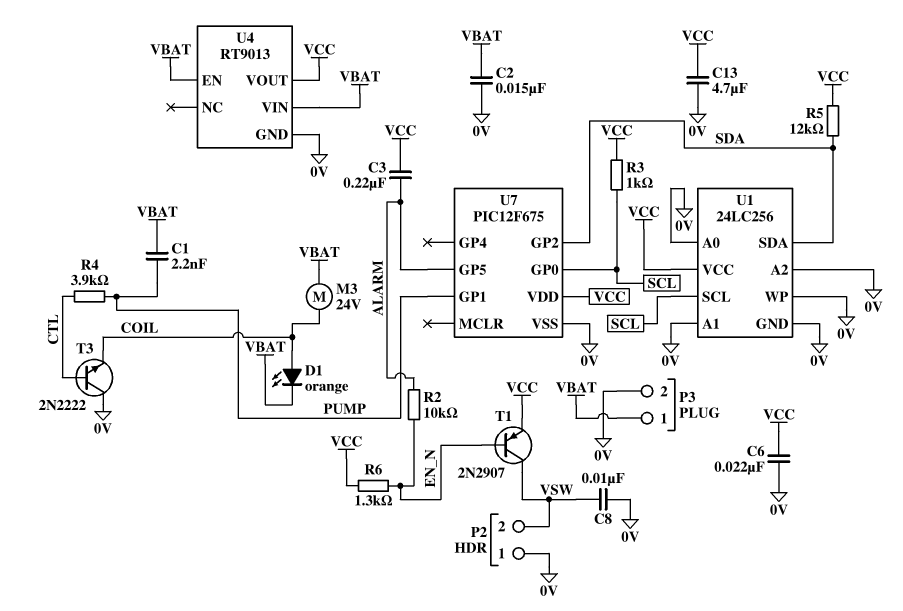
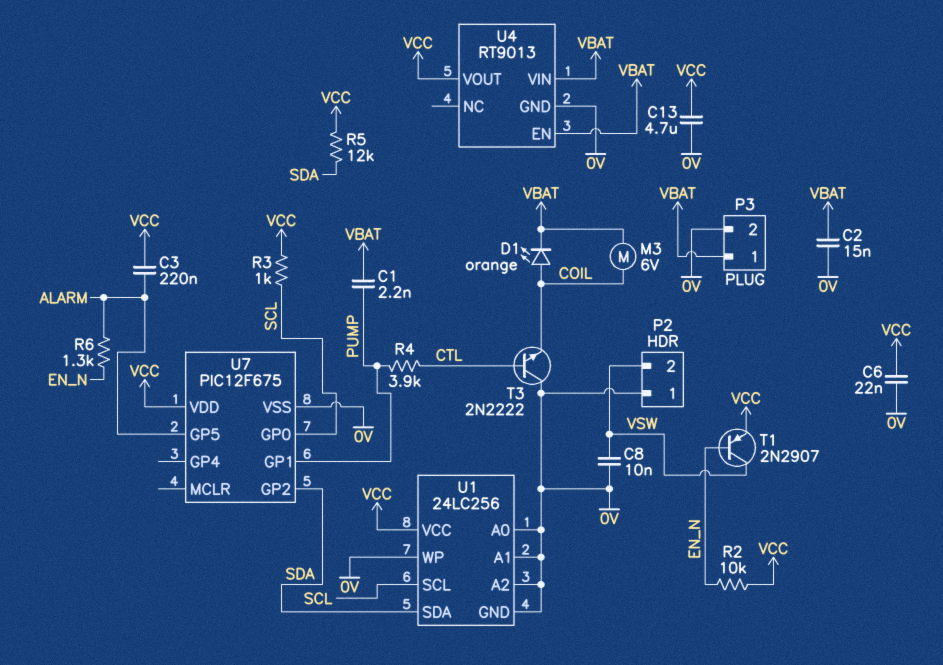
M3: motor 24V (COIL, VBAT) -> motor 6V (COIL, VBAT)
R2: 10k (ALARM, EN_N) -> 10k (EN_N, VCC)
R6: 1.3k (EN_N, VCC) -> 1.3k (ALARM, EN_N)

